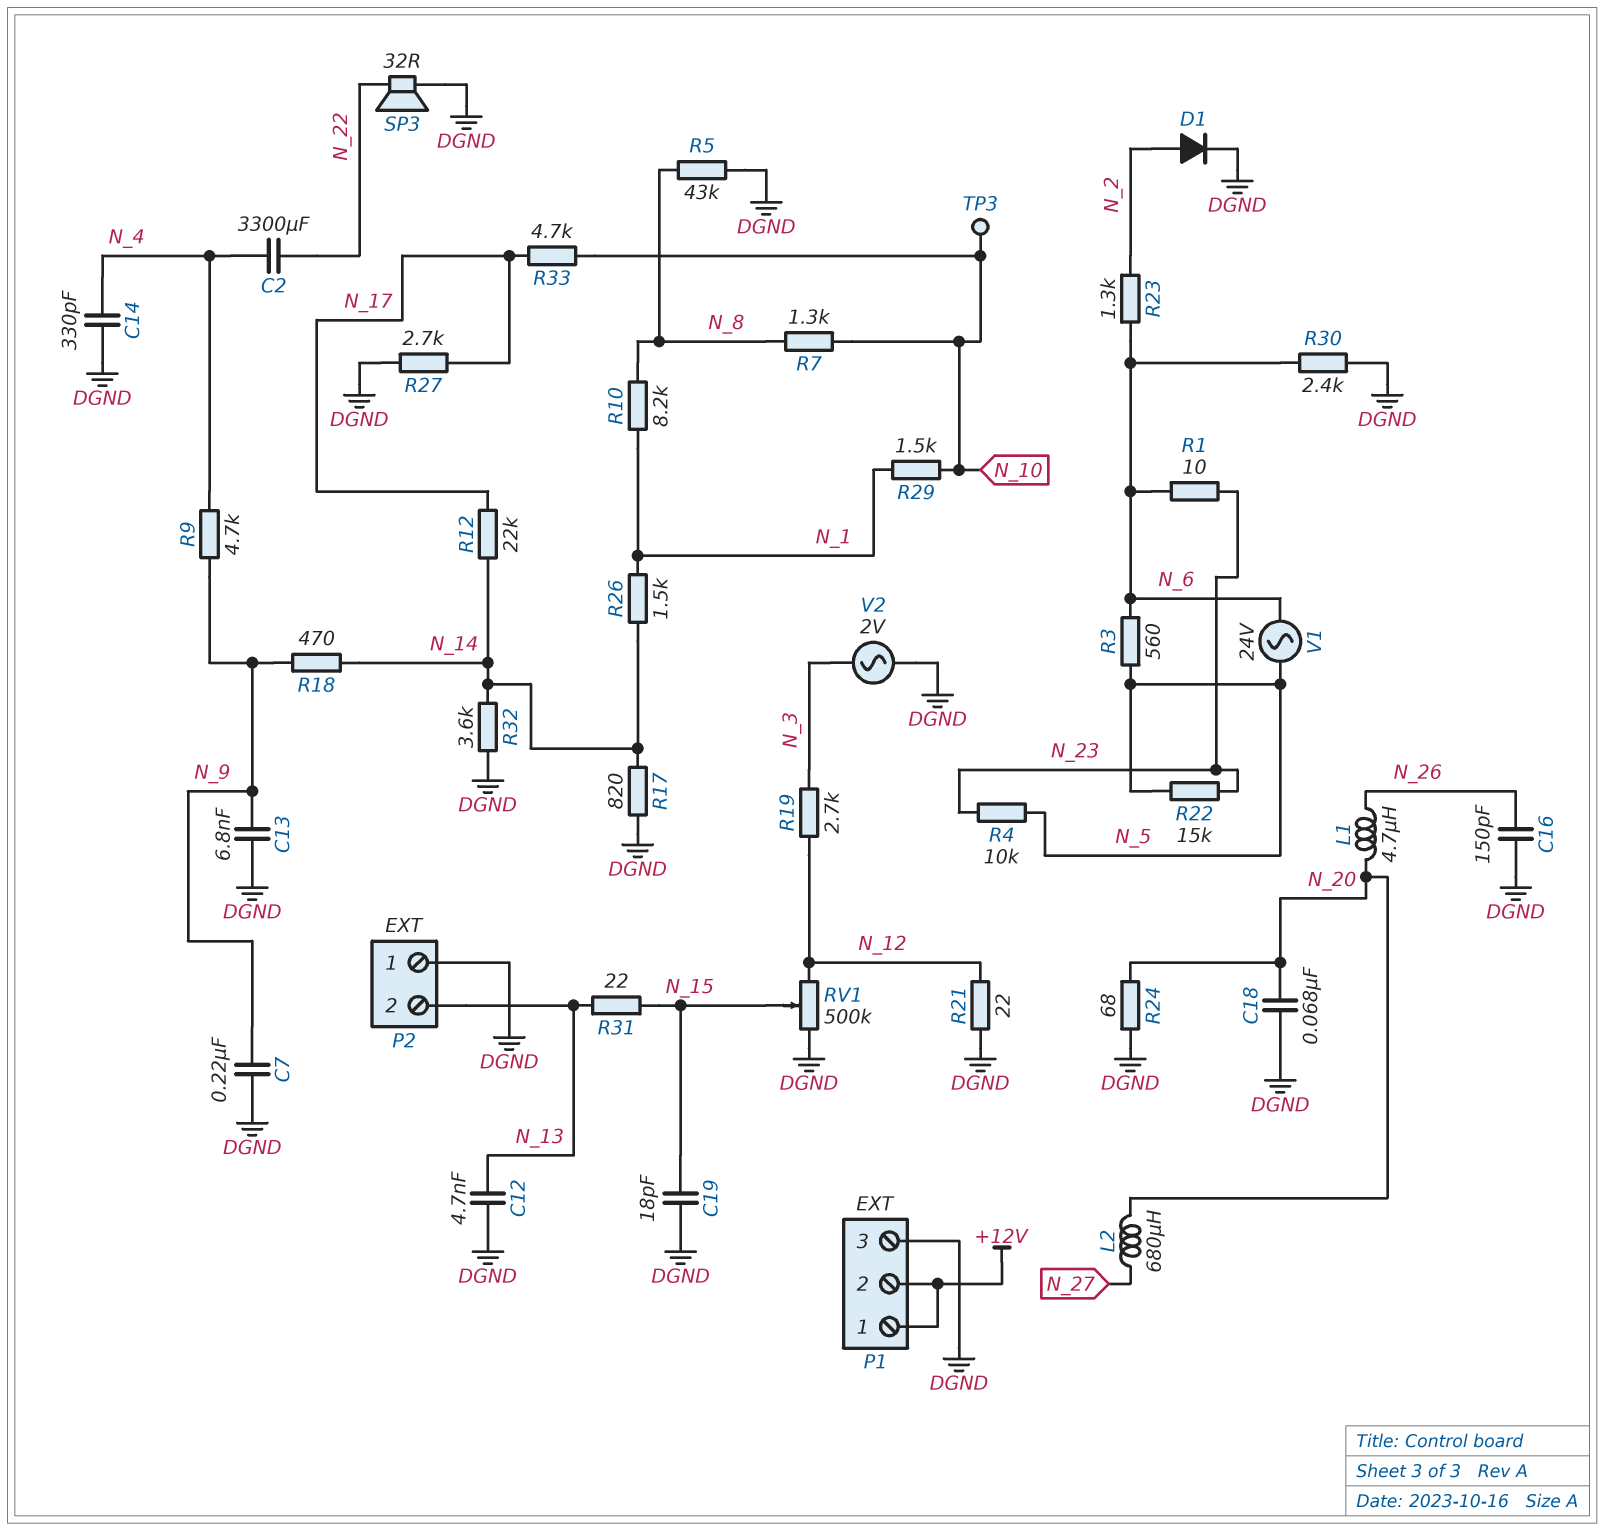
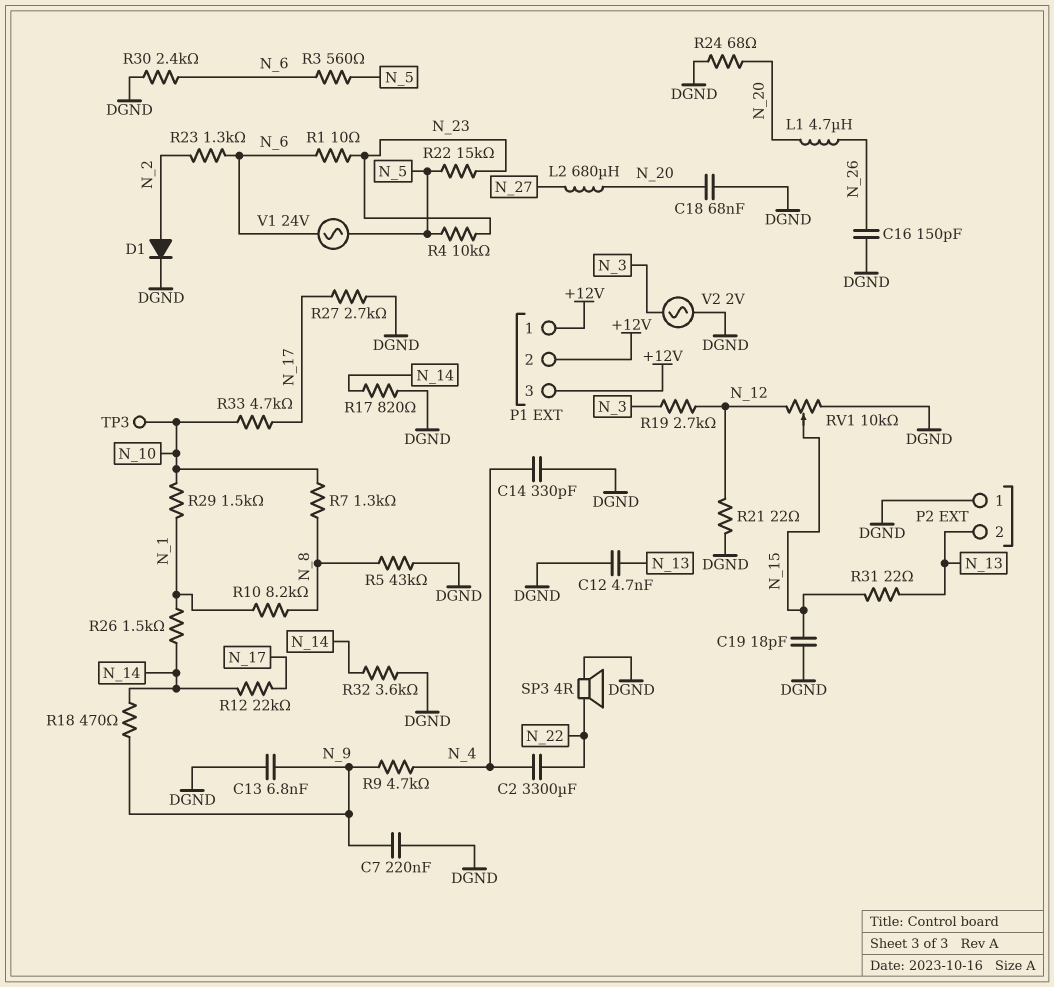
P1 pin 3: DGND -> +12V
RV1: 500k (DGND, N_12, wiper N_15) -> 10k (DGND, N_12, wiper N_15)
SP3: speaker 32R (DGND, N_22) -> speaker 4R (DGND, N_22)

